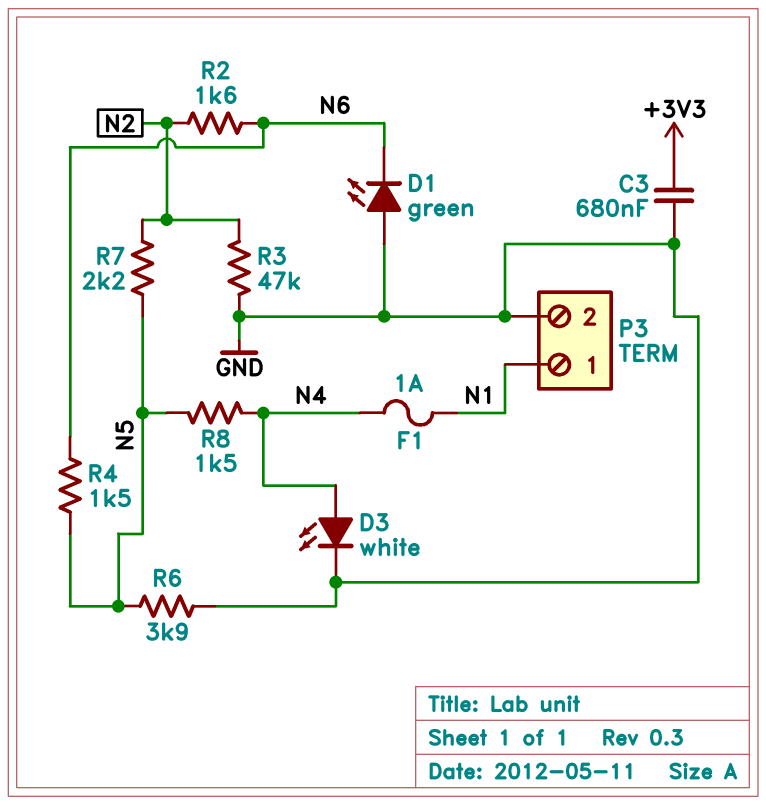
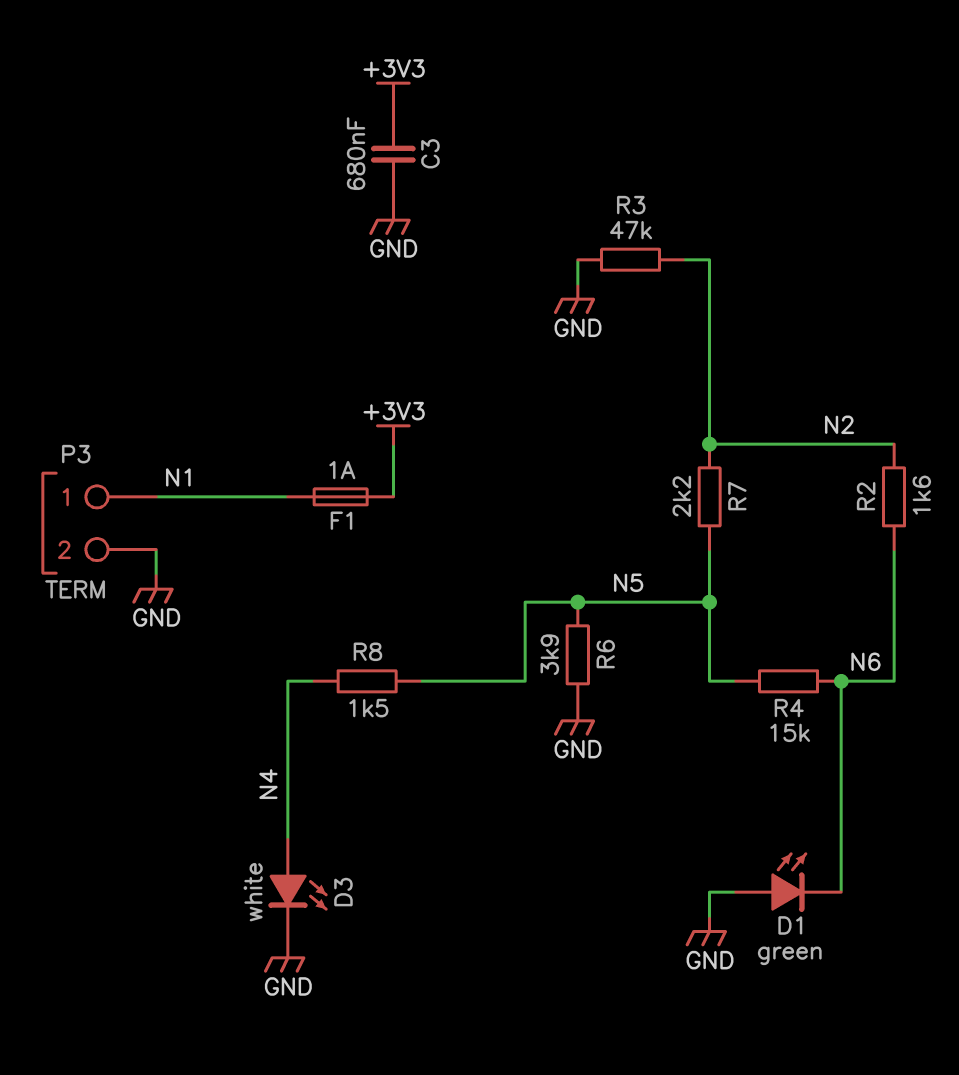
F1: 1A (N1, N4) -> 1A (+3V3, N1)
R4: 1.5k (N5, N6) -> 15k (N5, N6)

